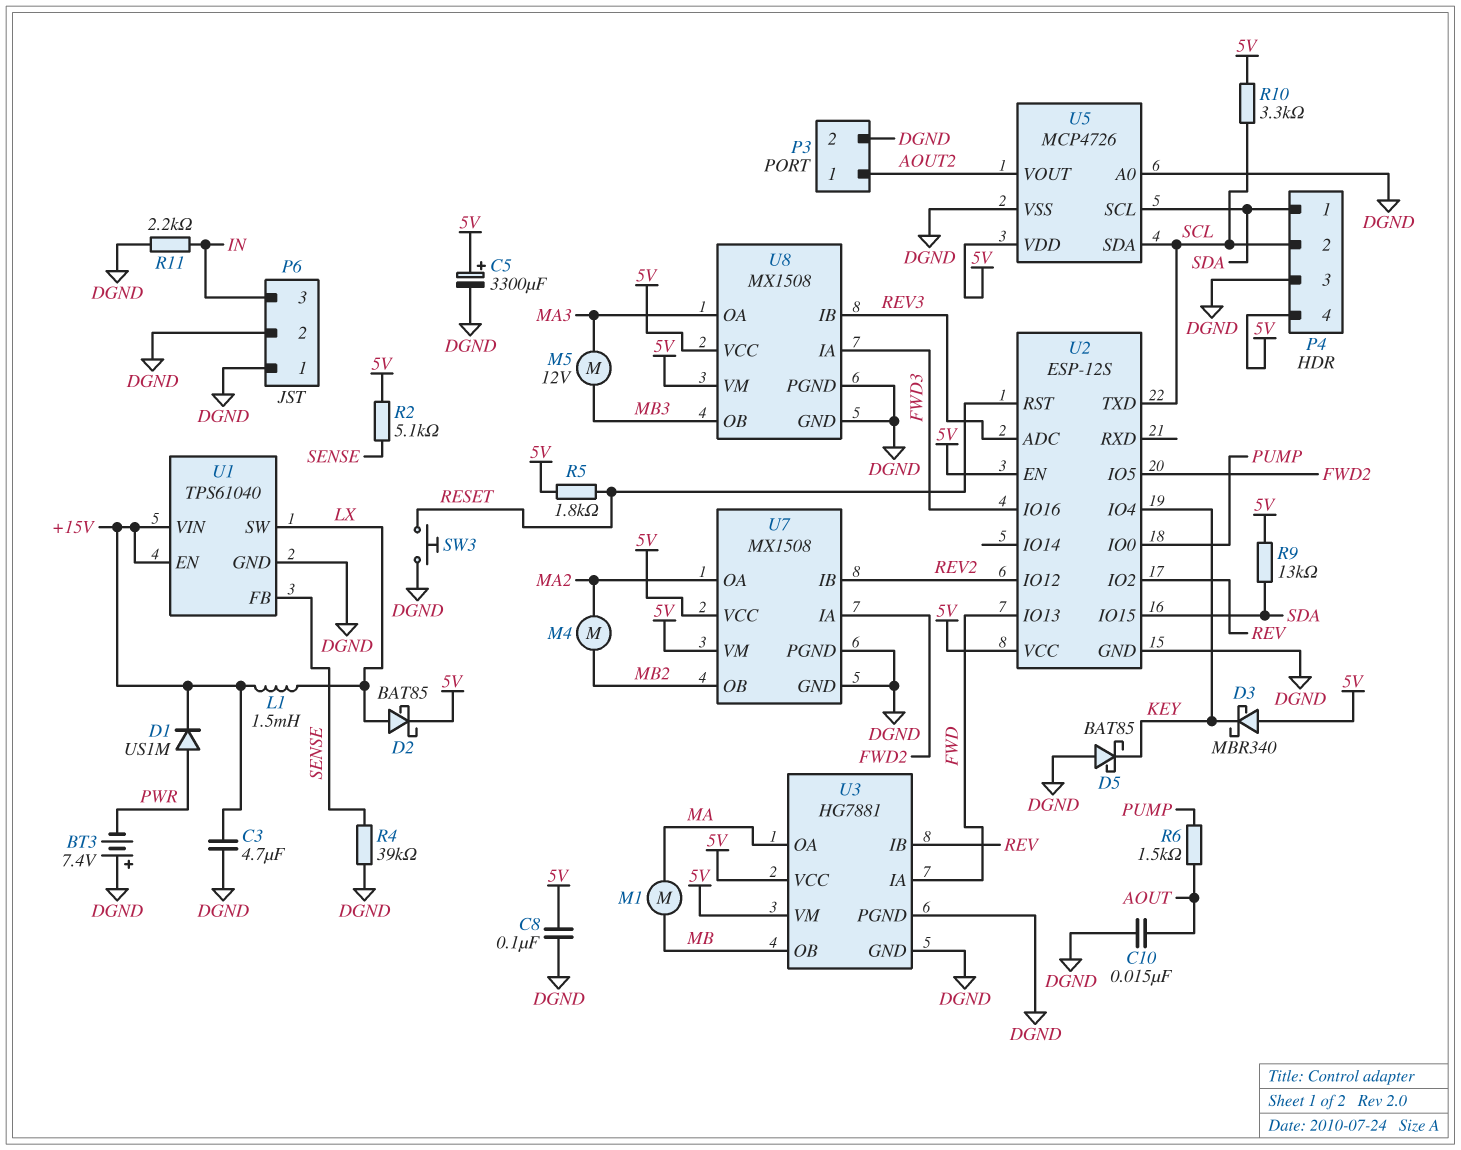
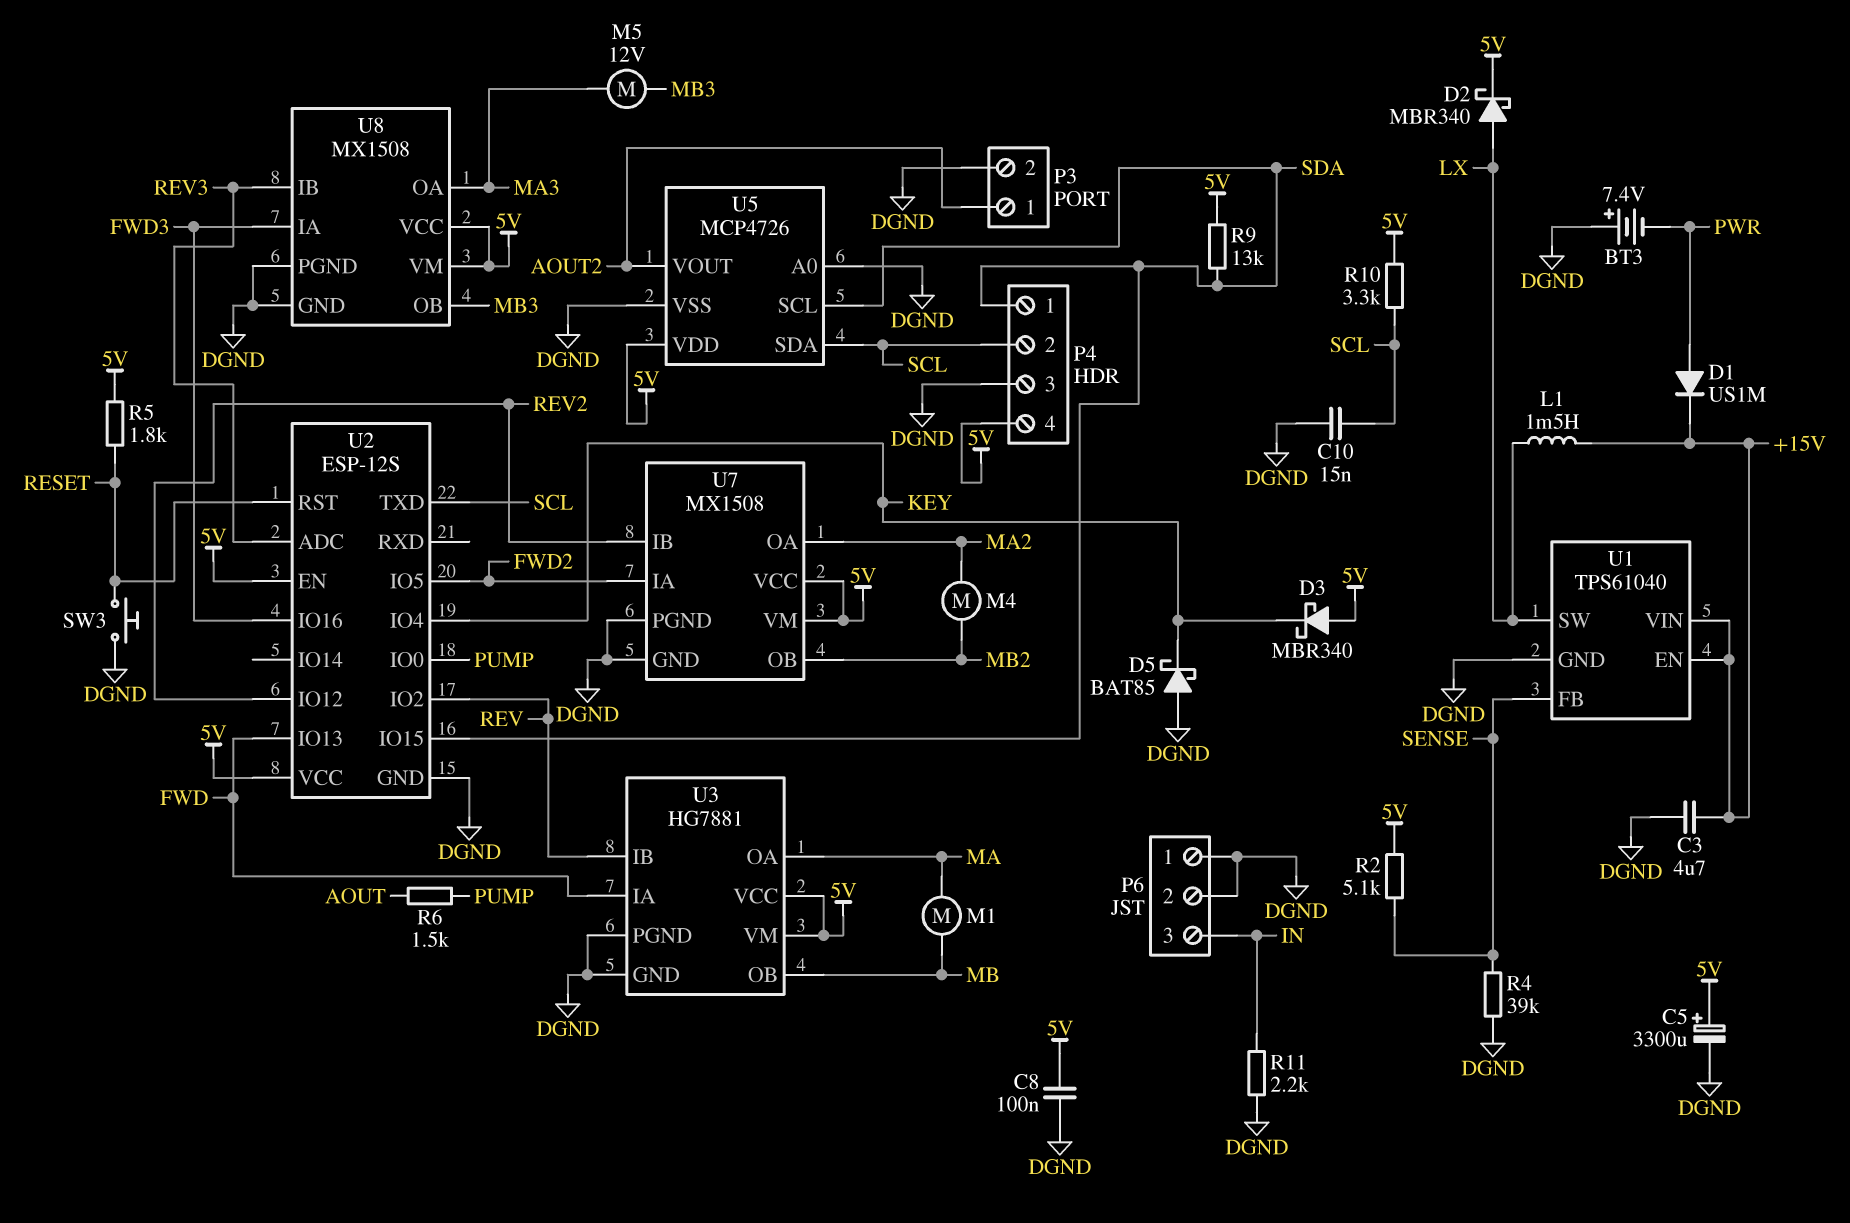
C10: 15nF (AOUT, DGND) -> 15nF (DGND, SCL)
D2: schottky BAT85 (A LX, K 5V) -> schottky MBR340 (A LX, K 5V)

